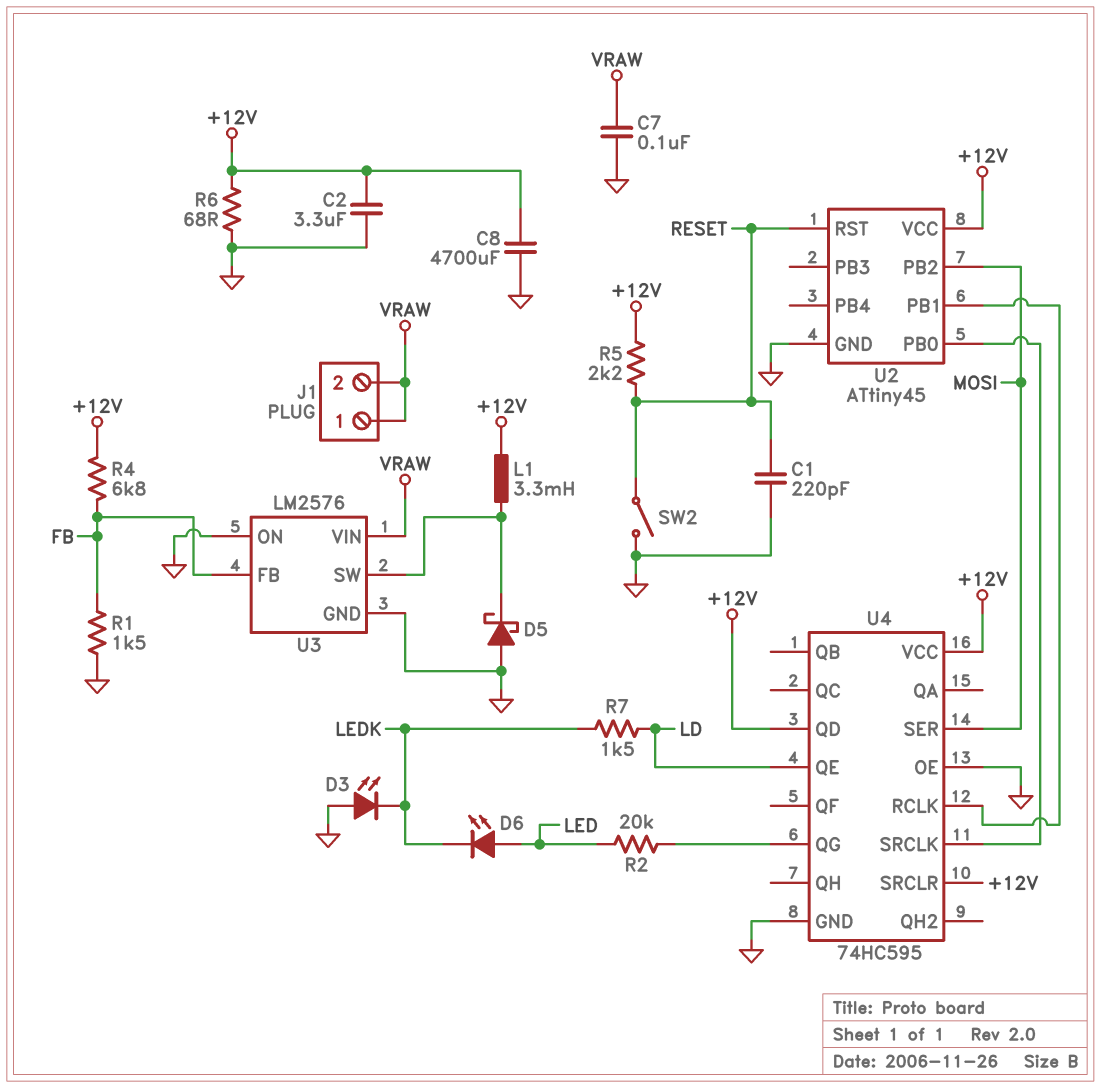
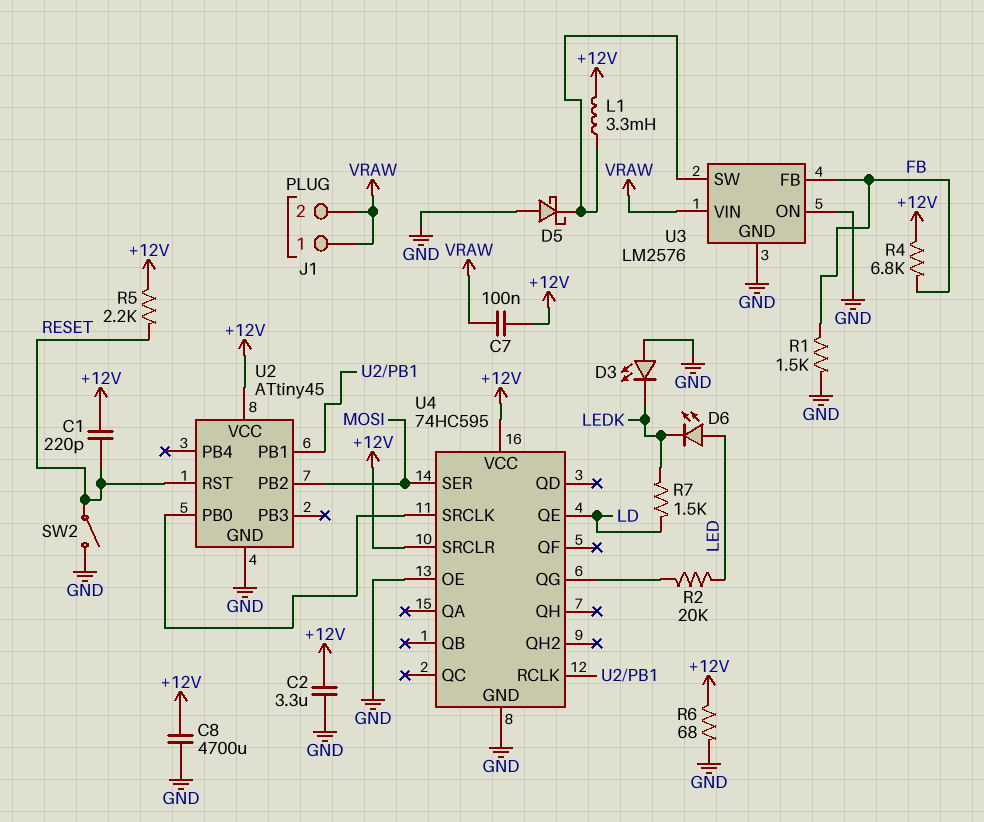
C1: 220pF (GND, RESET) -> 220pF (+12V, RESET)
C7: 100nF (GND, VRAW) -> 100nF (+12V, VRAW)
U4 pin QD: +12V -> none

